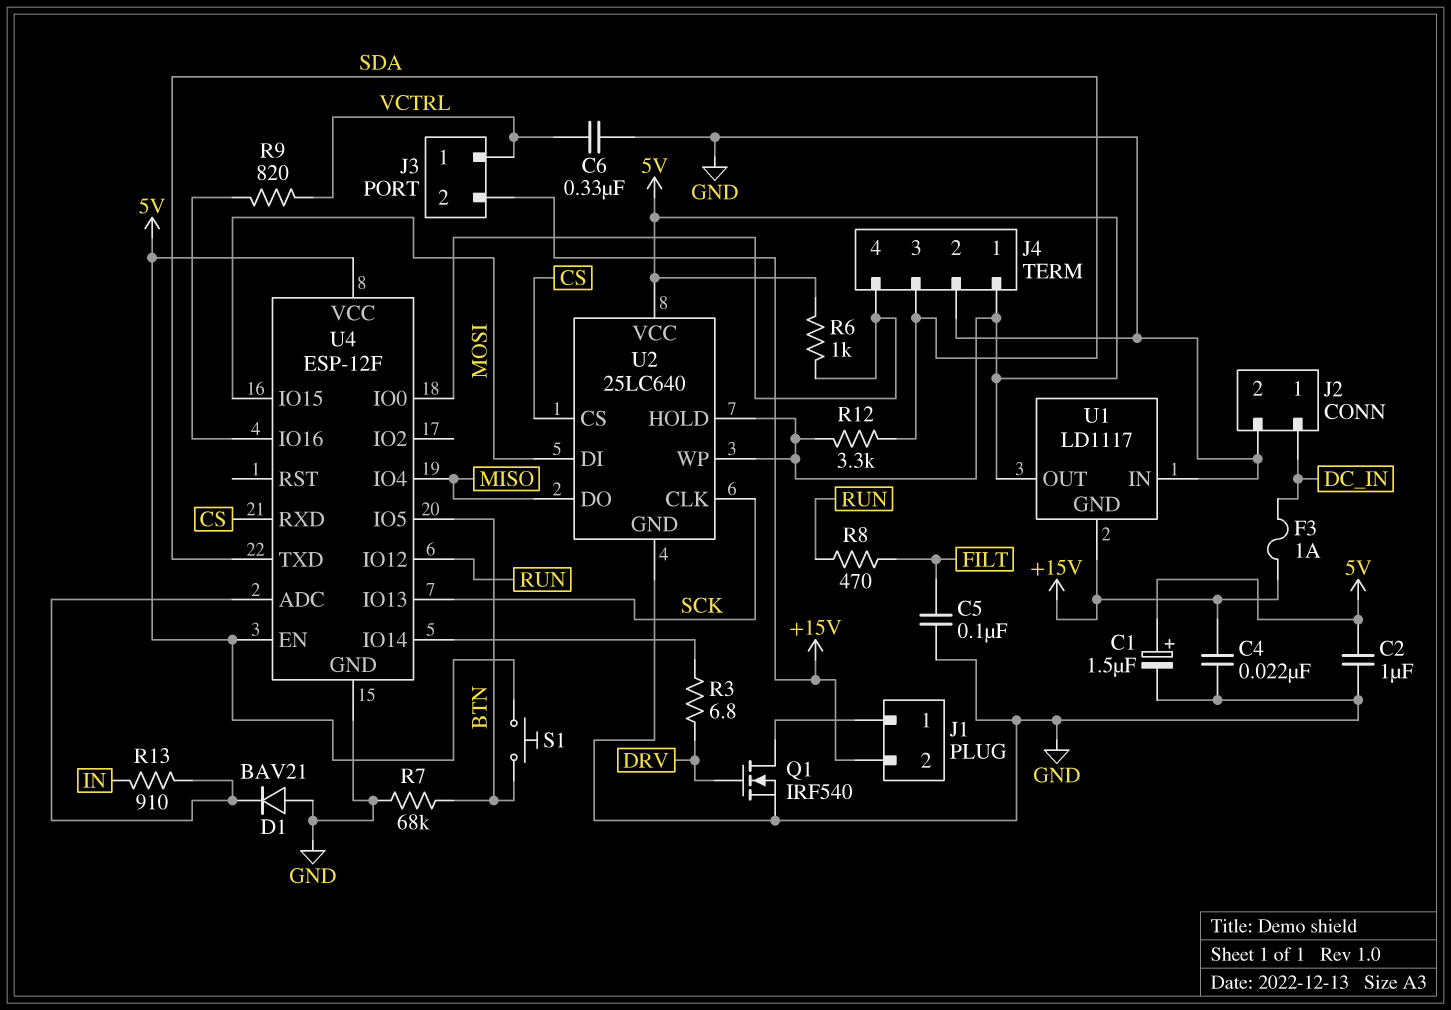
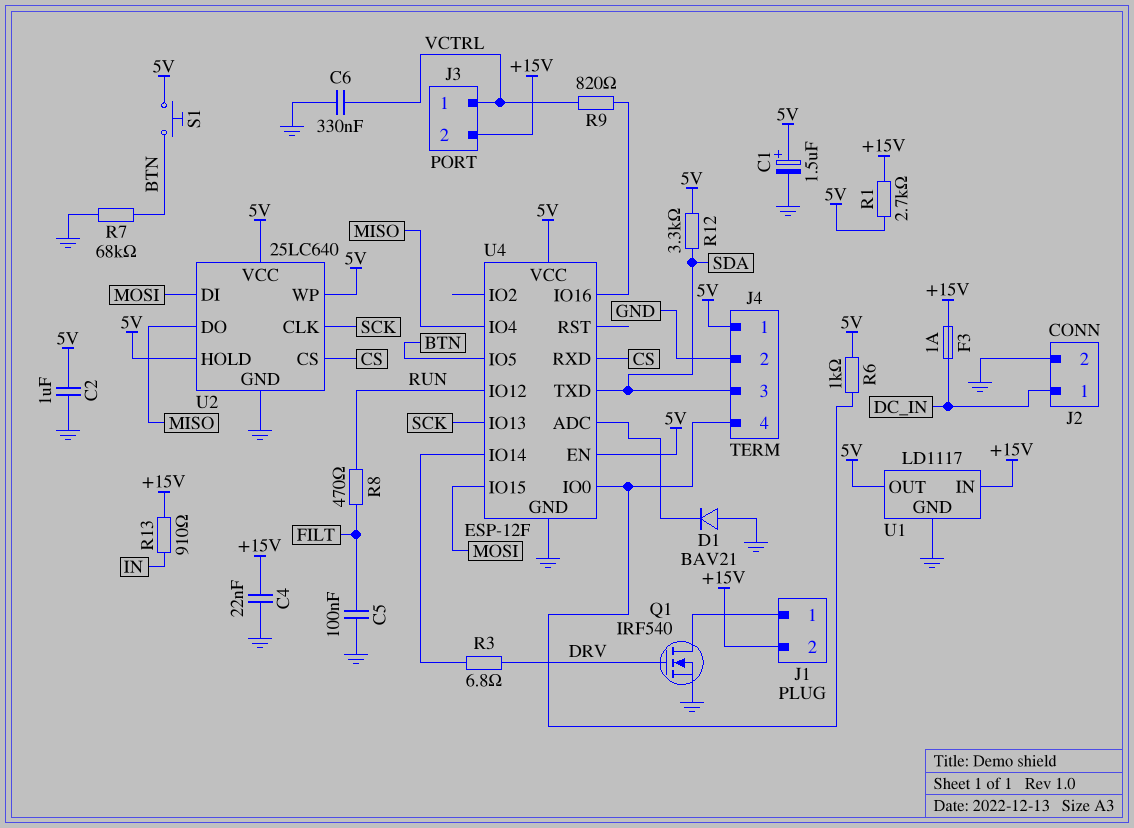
R1: none -> 2.7k (+15V, 5V)
R13: 910 (IN, U4/ADC) -> 910 (+15V, IN)
U1 pin GND: +15V -> GND
U1 pin IN: GND -> +15V

